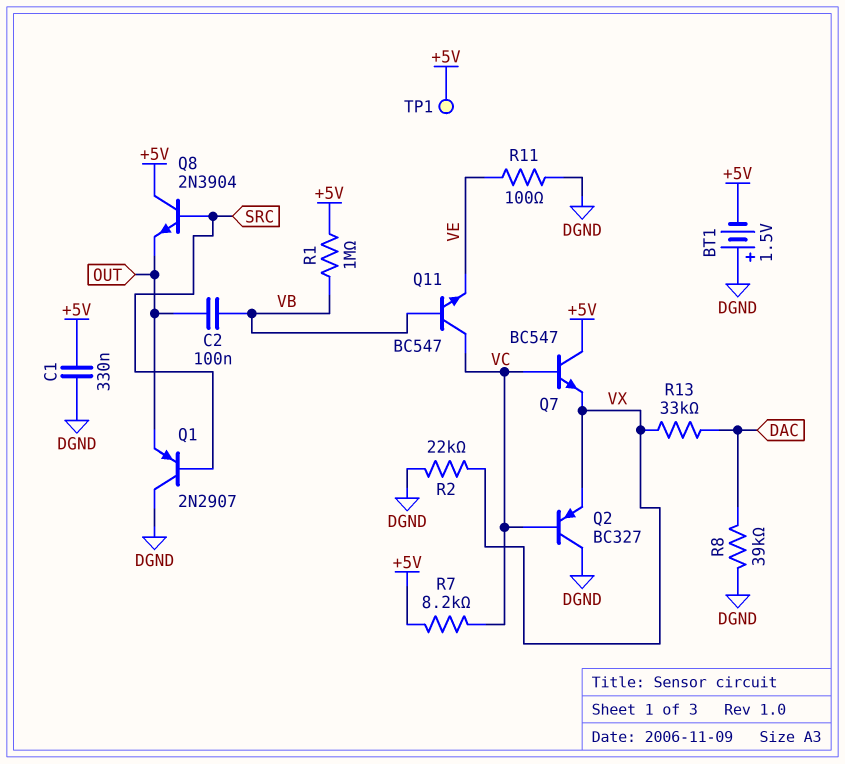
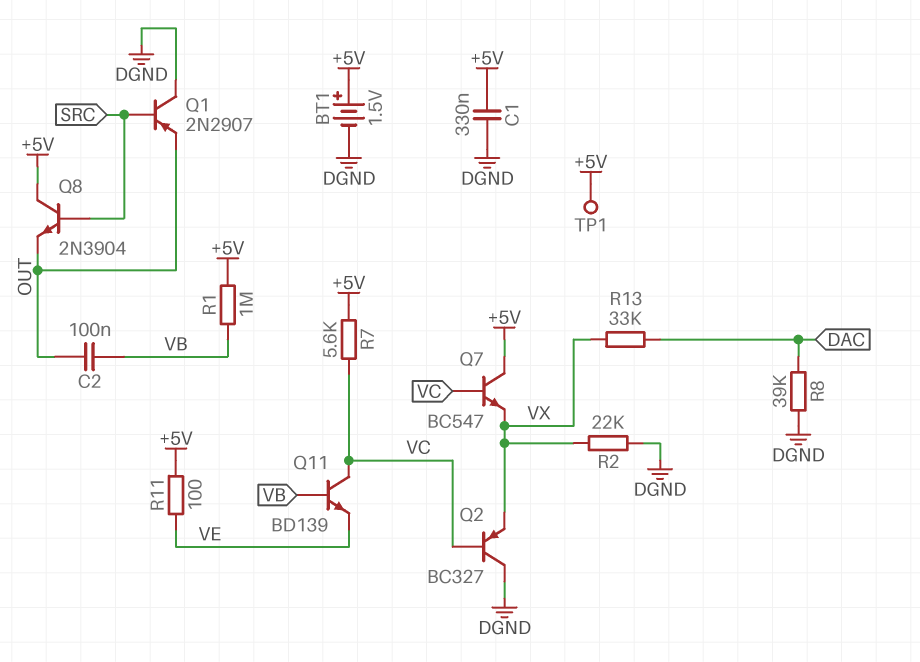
BT1: 1.5V (plus DGND, minus +5V) -> 1.5V (plus +5V, minus DGND)
Q11: NPN BC547 (B VB, C VC, E VE) -> NPN BD139 (B VB, C VC, E VE)
R7: 8.2k (+5V, VC) -> 5.6k (+5V, VC)
R11: 100 (DGND, VE) -> 100 (+5V, VE)

